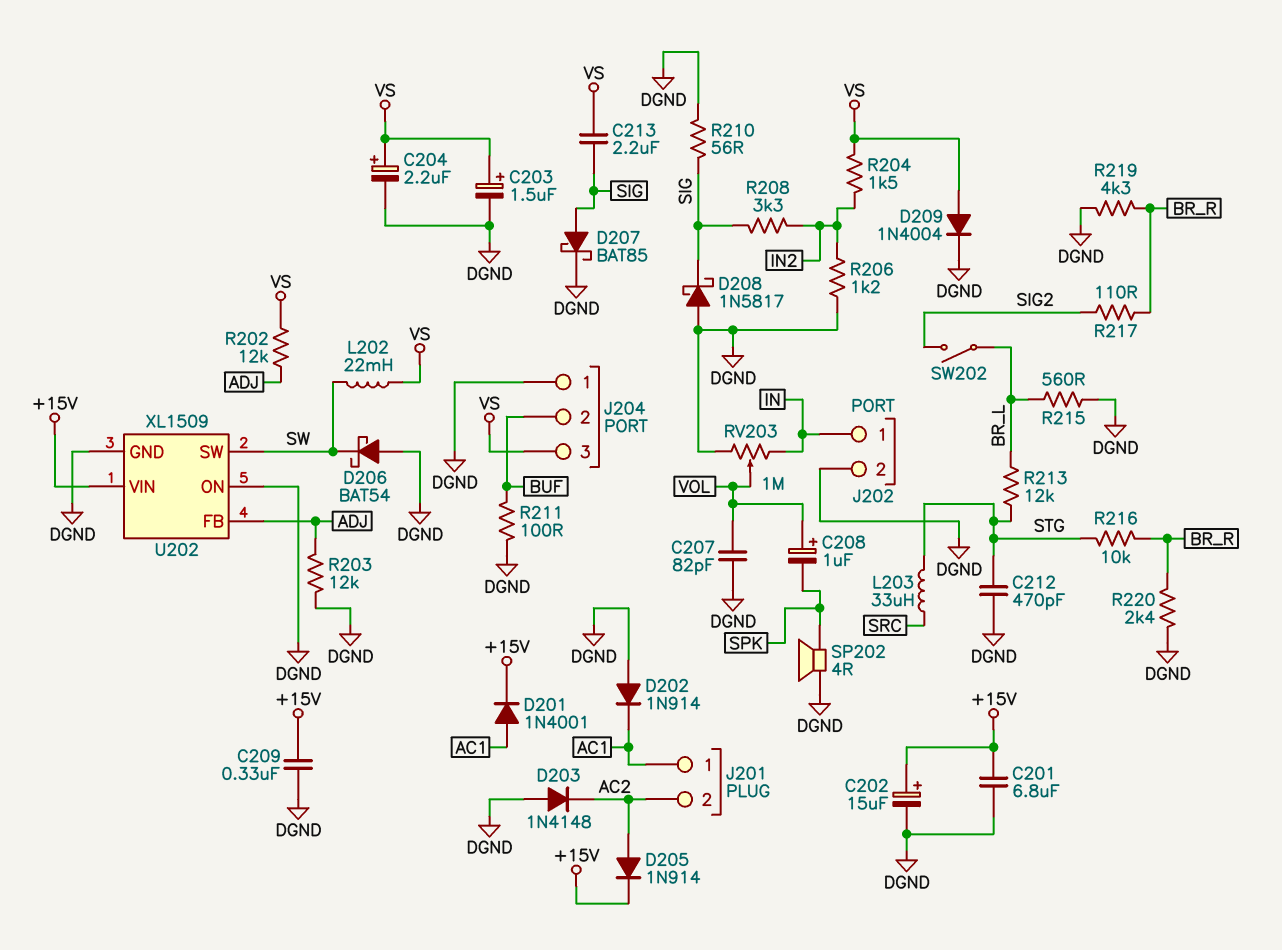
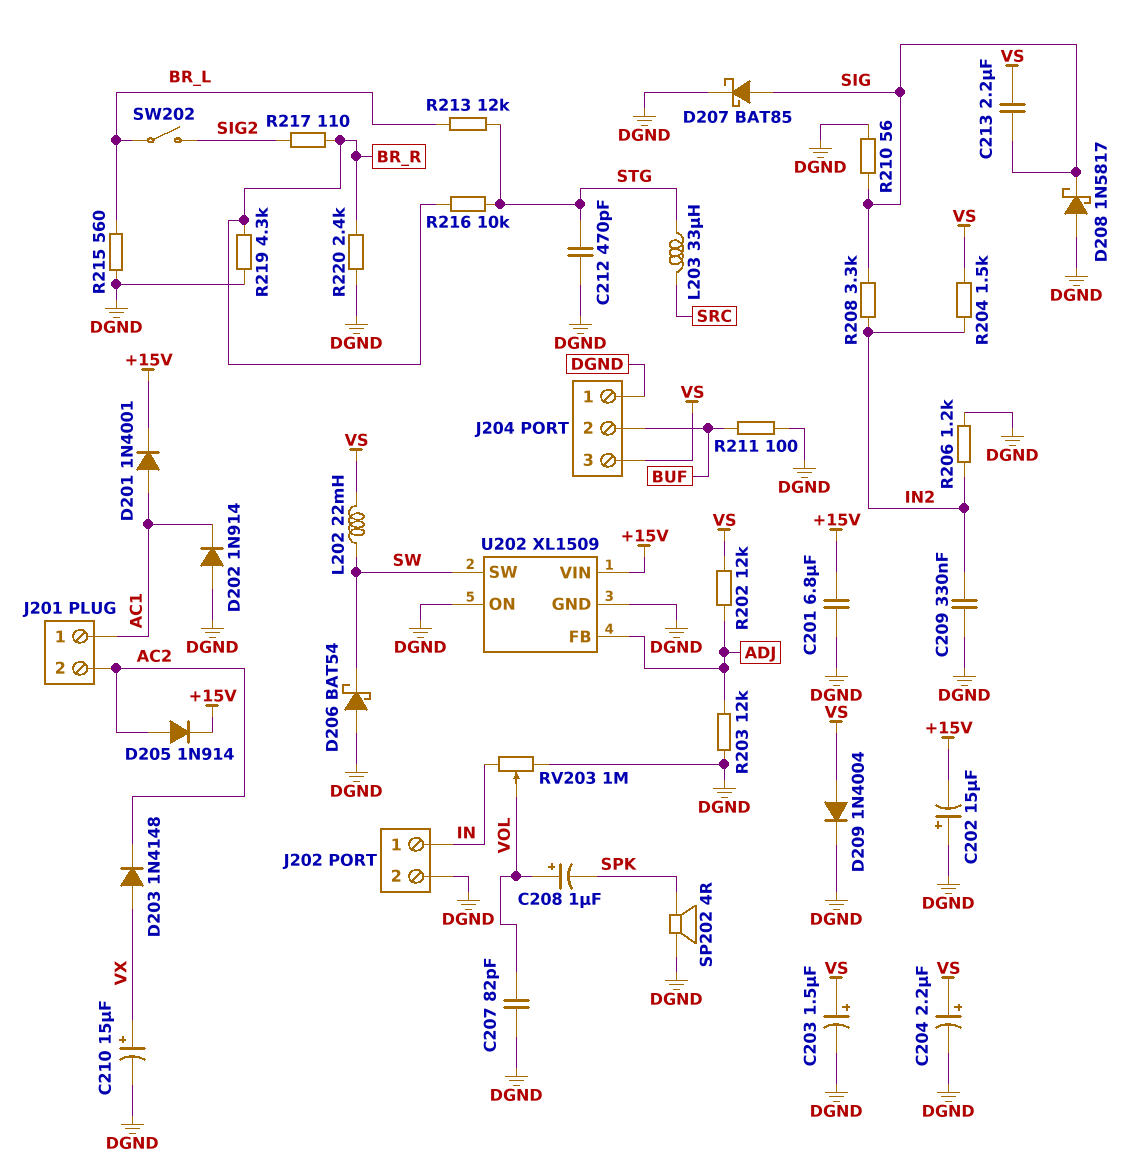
C202: 15uF (plus +15V, minus DGND) -> 15uF (plus DGND, minus +15V)
C209: 330nF (+15V, DGND) -> 330nF (DGND, IN2)
C210: none -> 15uF (plus VX, minus DGND)
D203: diode 1N4148 (A DGND, K AC2) -> diode 1N4148 (A VX, K AC2)

